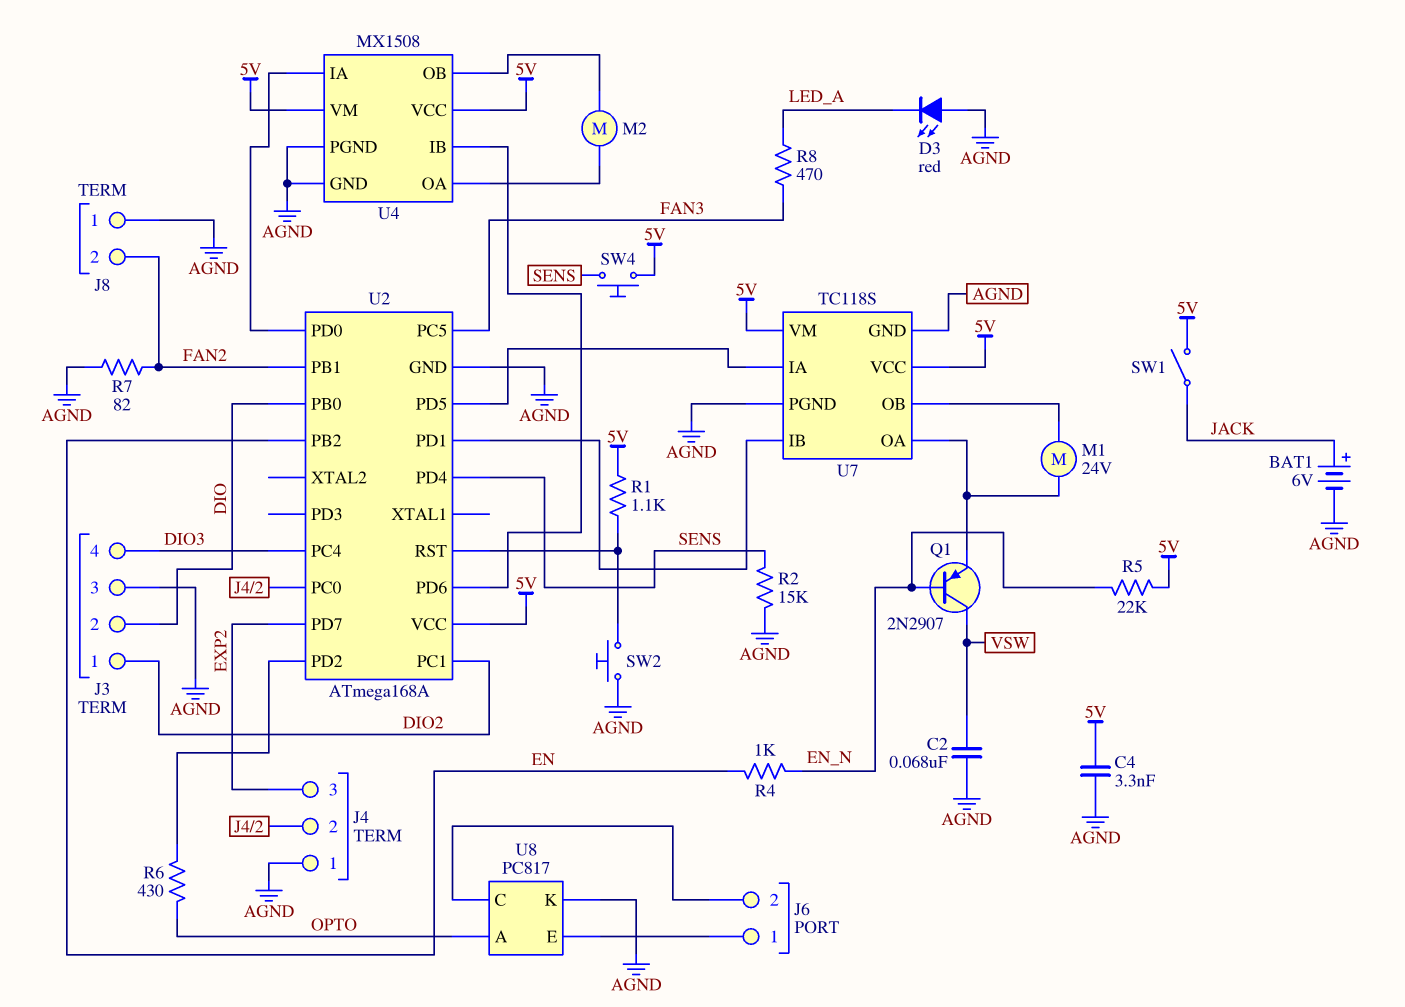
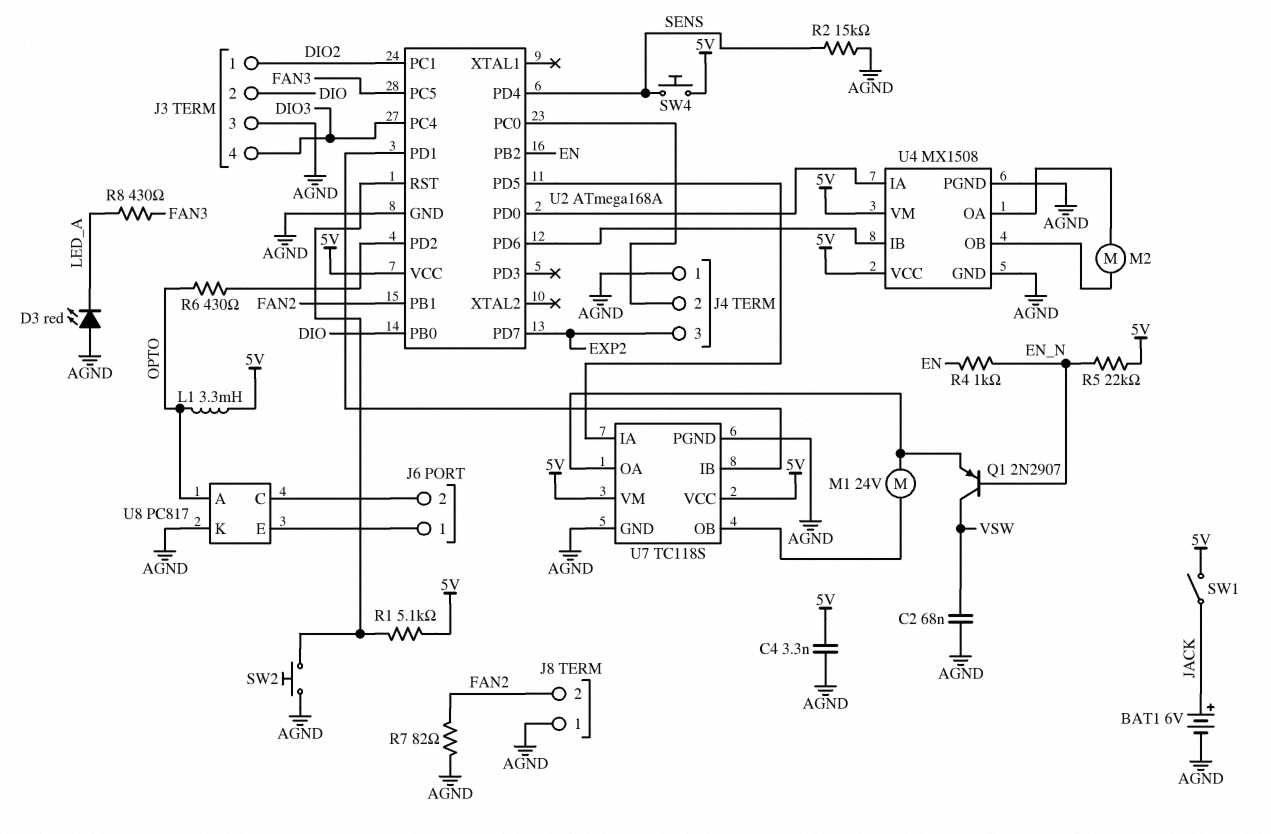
L1: none -> 3.3mH (5V, OPTO)
R1: 1.1k (5V, U2/RST) -> 5.1k (5V, U2/RST)
R8: 470 (FAN3, LED_A) -> 430 (FAN3, LED_A)

